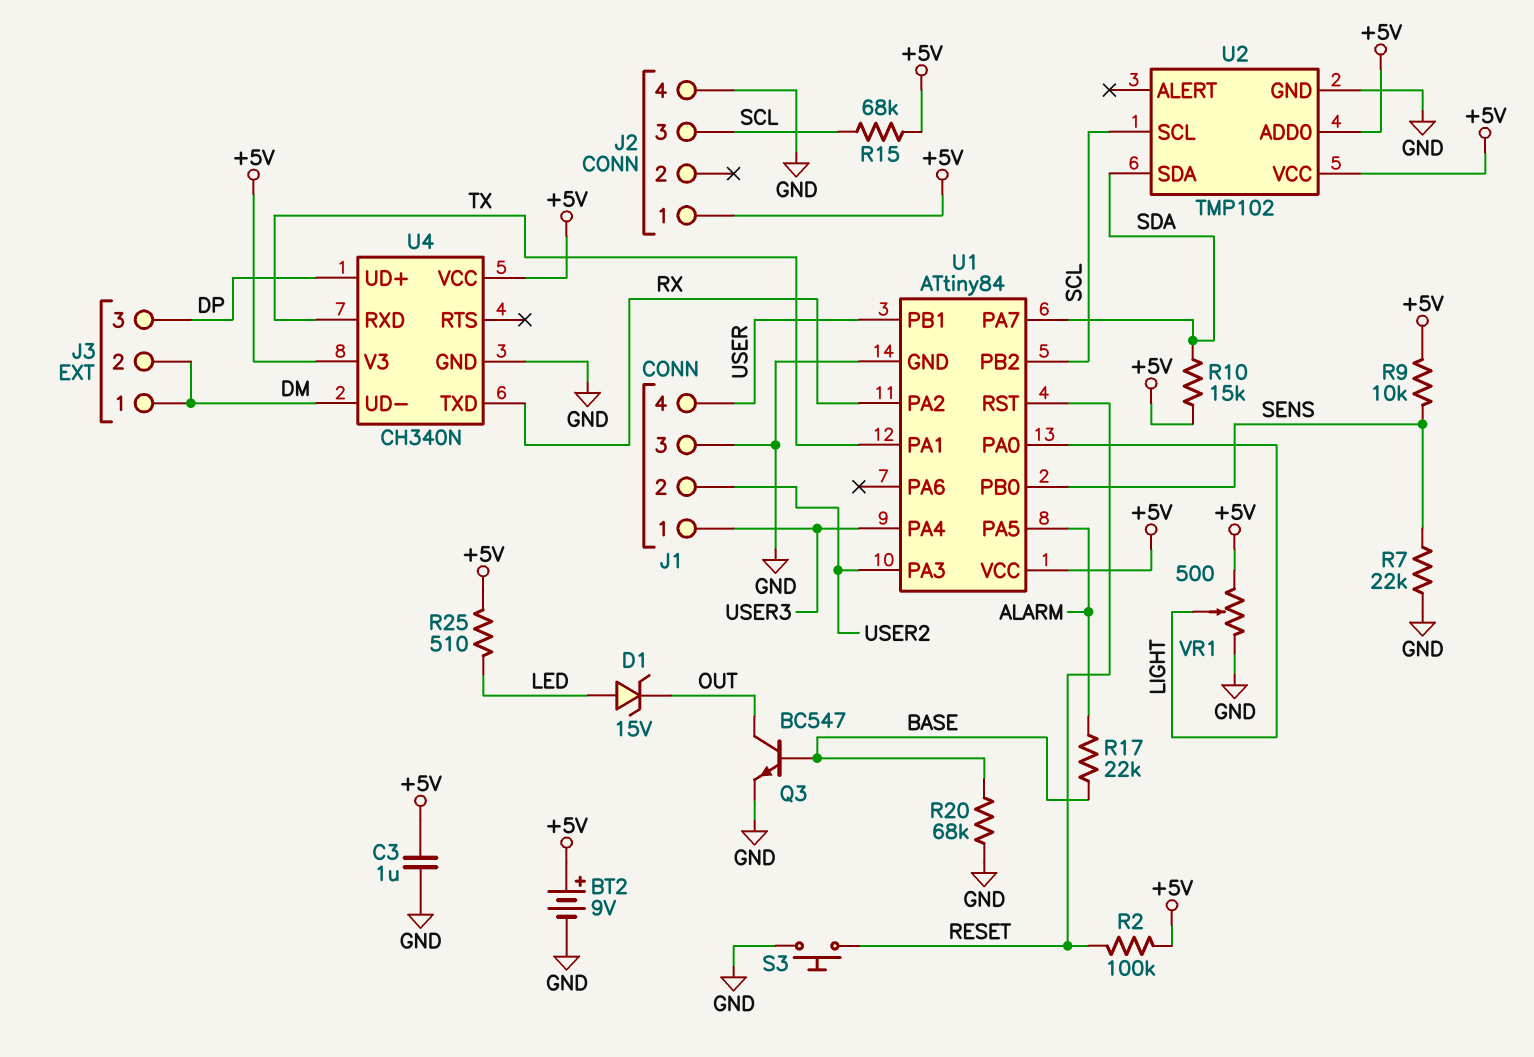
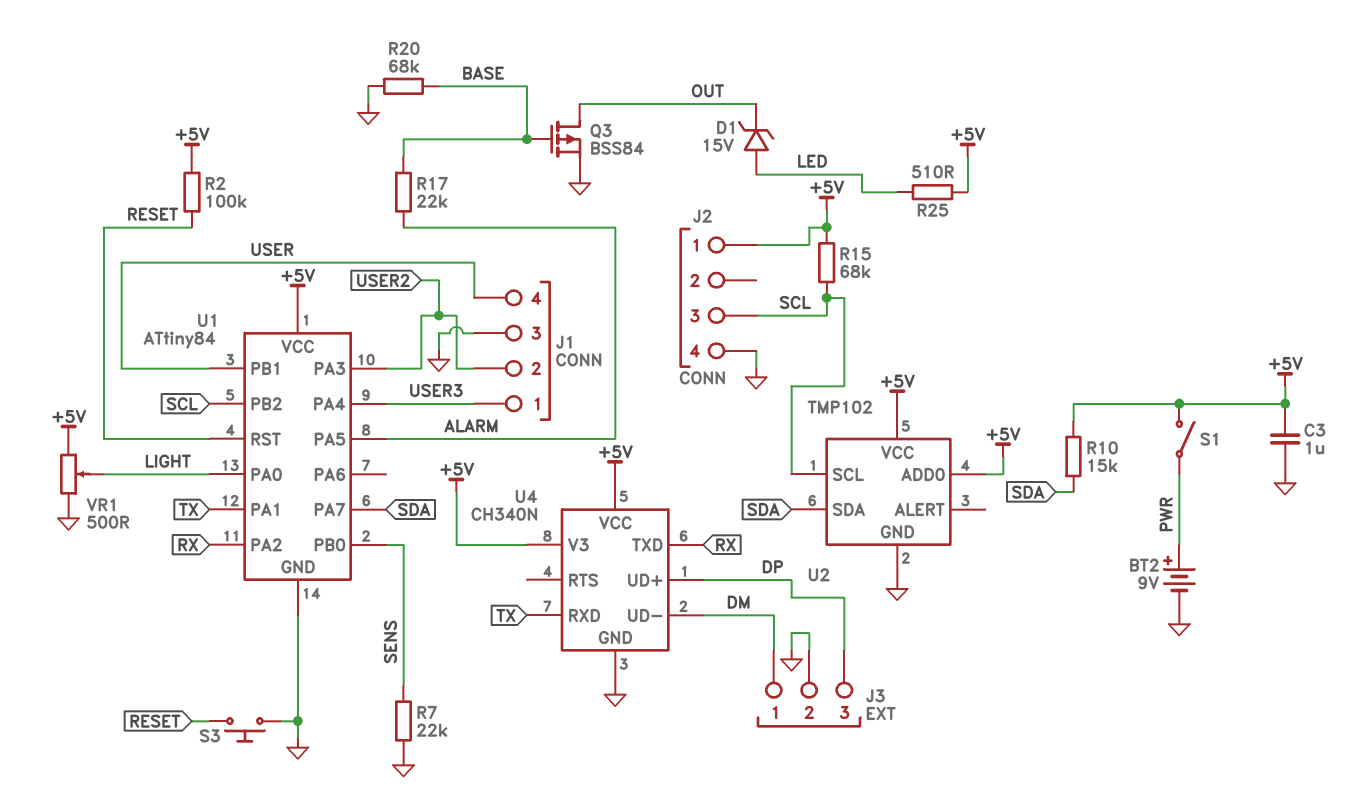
BT2: 9V (plus +5V, minus GND) -> 9V (plus PWR, minus GND)
J3 pin 2: DM -> GND
Q3: NPN BC547 (B BASE, C OUT, E GND) -> PMOS BSS84 (G BASE, D OUT, S GND)
R9: 10k (+5V, SENS) -> none
S1: none -> switch (+5V, PWR)

